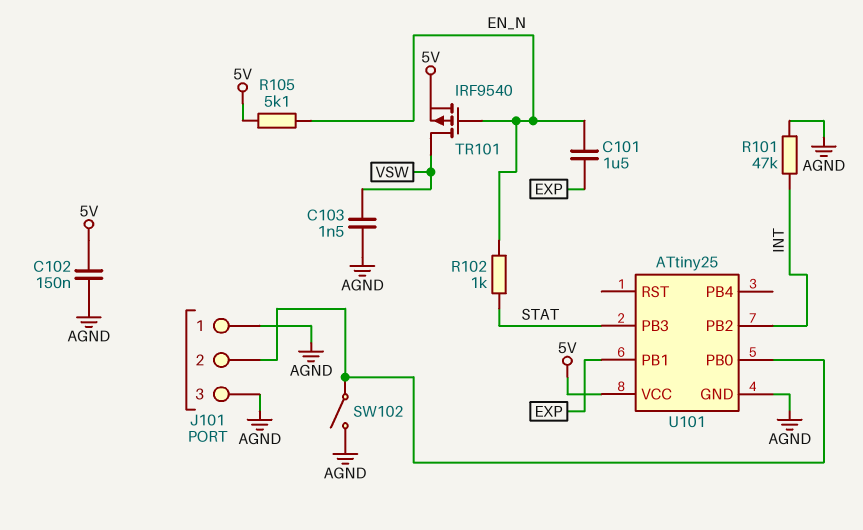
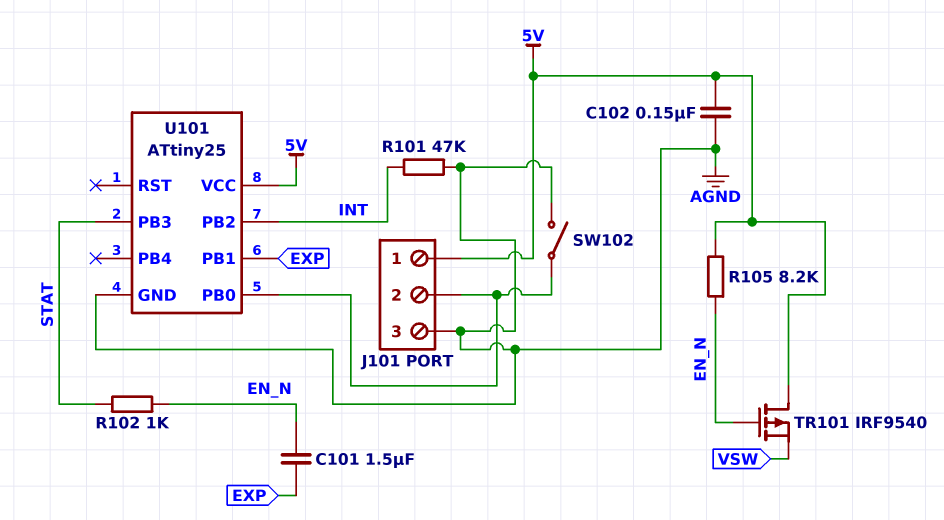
C103: 1.5nF (AGND, VSW) -> none
J101 pin 1: AGND -> 5V
R105: 5.1k (5V, EN_N) -> 8.2k (5V, EN_N)
TR101: PMOS IRF9540 (G EN_N, D VSW, S 5V) -> PMOS IRF9540 (G EN_N, D 5V, S VSW)

